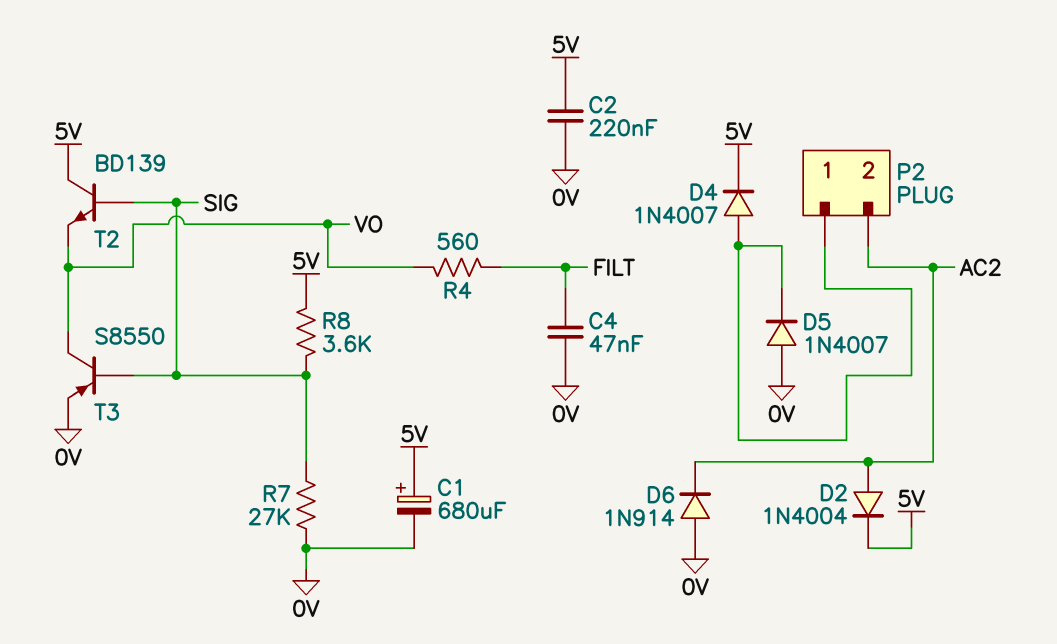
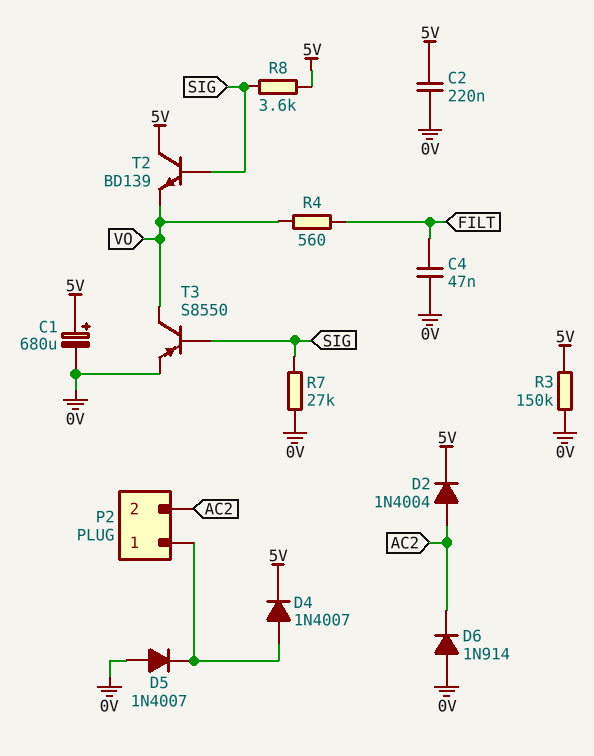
R3: none -> 150k (0V, 5V)

